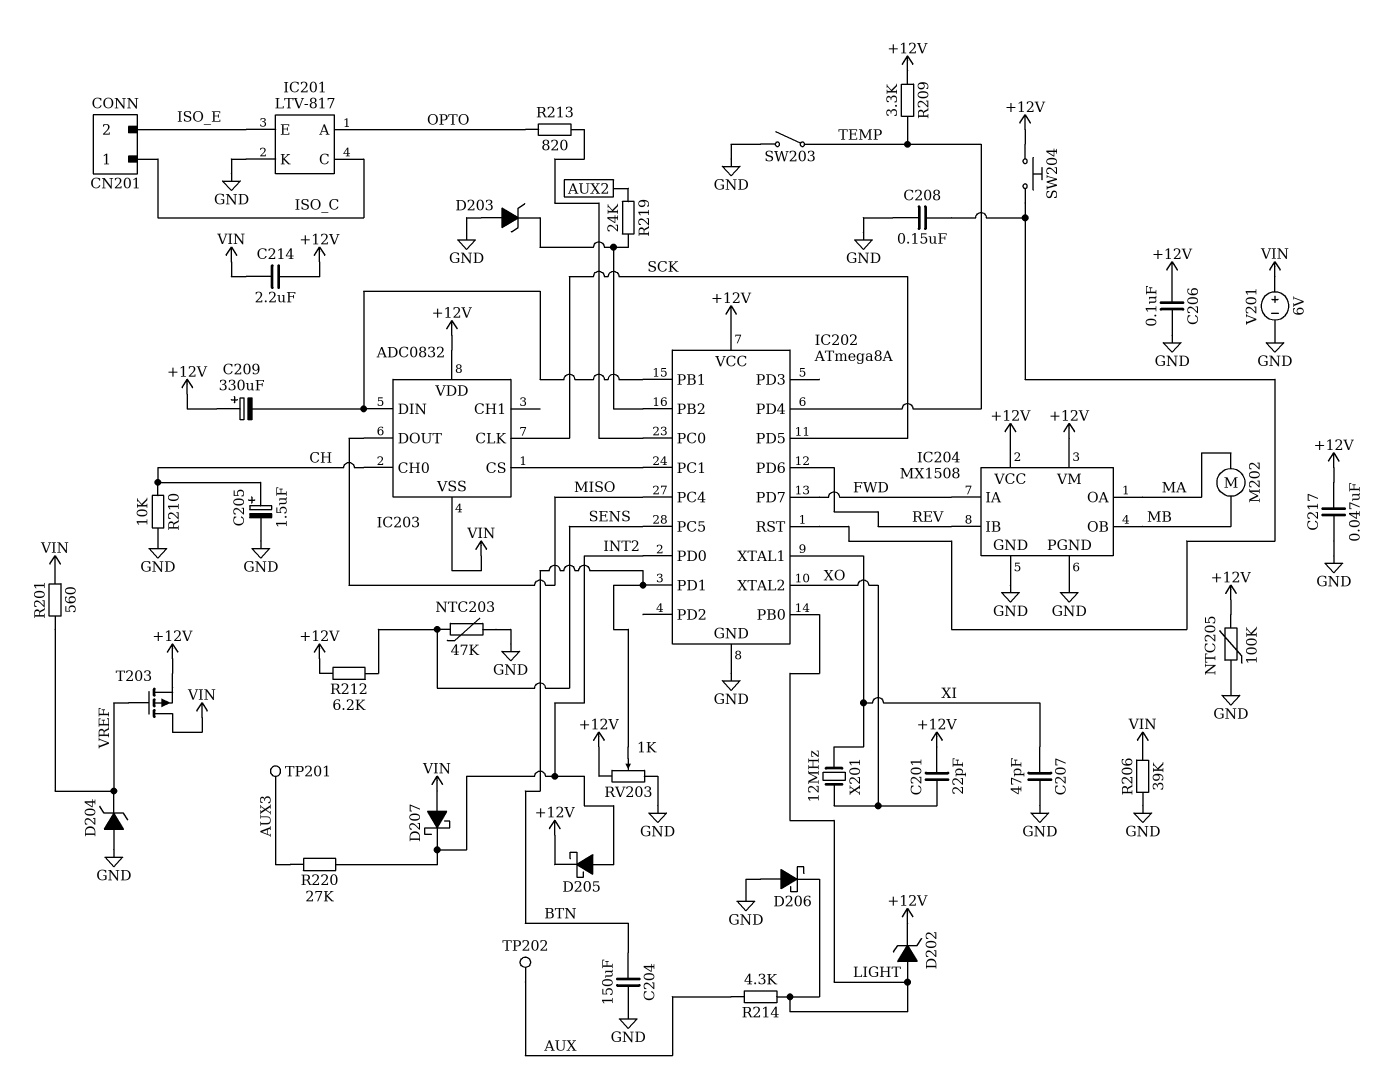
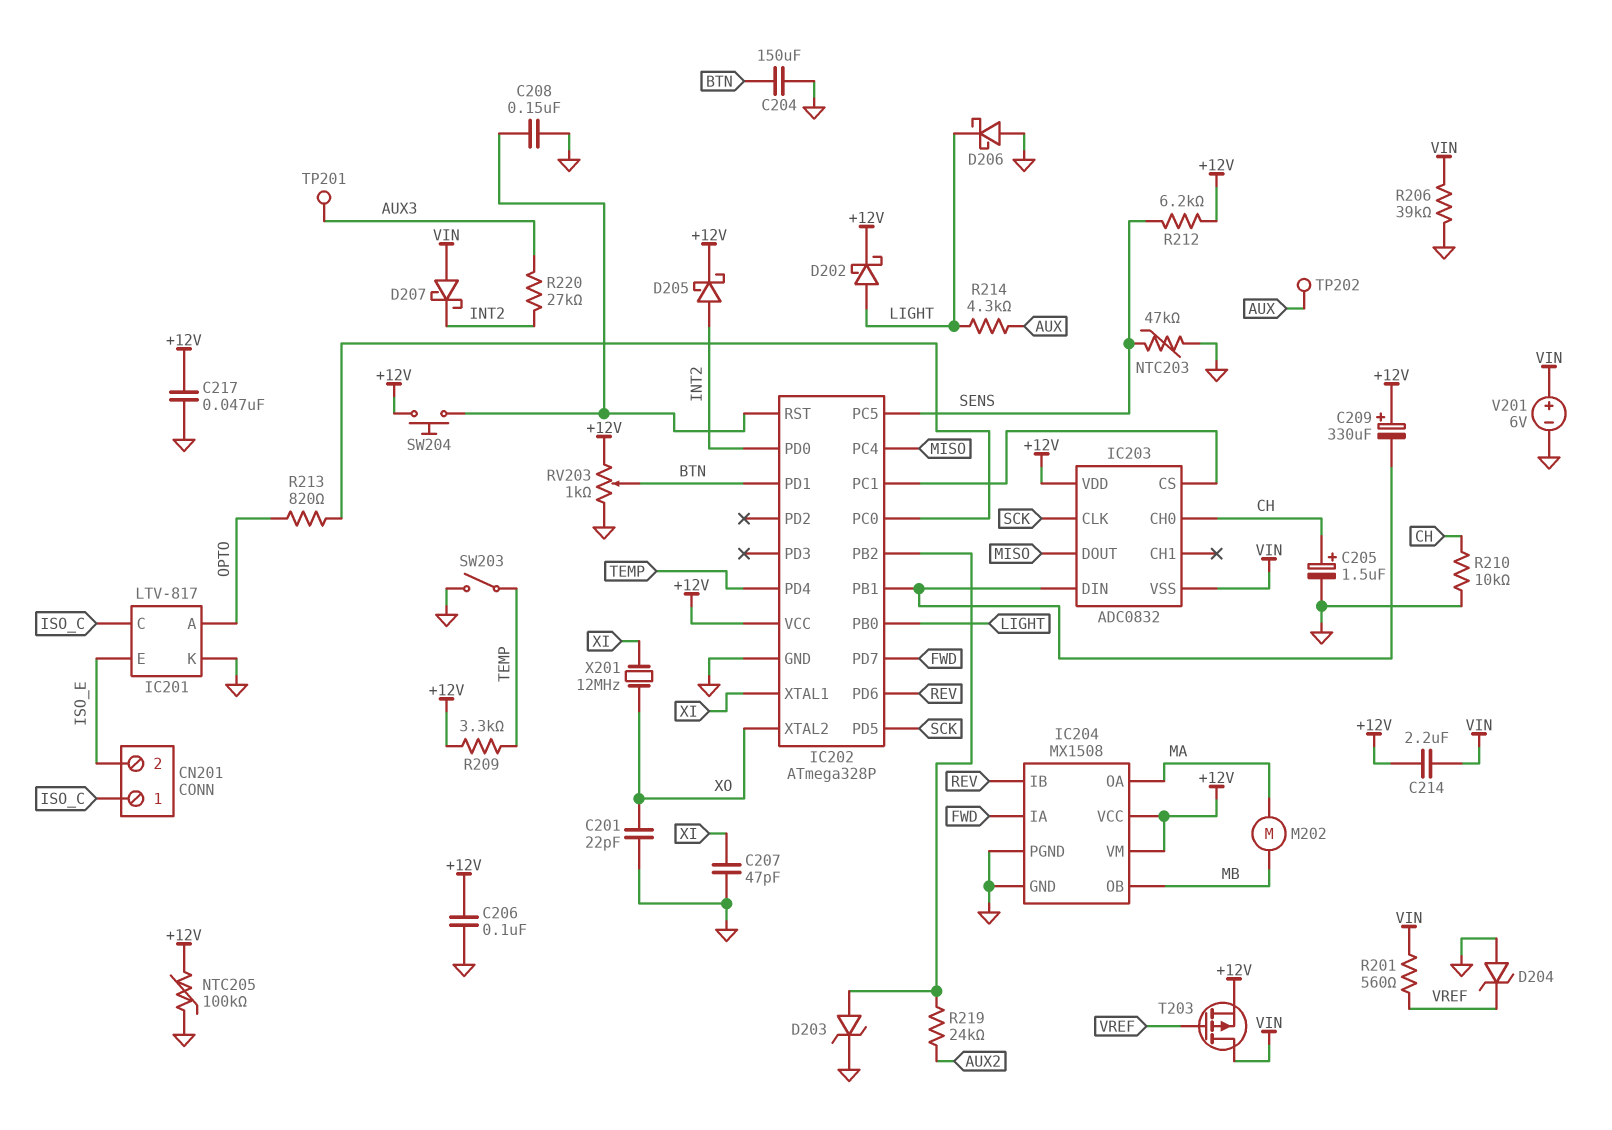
C201: 22pF (+12V, XO) -> 22pF (GND, XO)
D202: zener (A LIGHT, K +12V) -> schottky (A LIGHT, K +12V)
D203: zener (A GND, K IC202/PB2) -> zener (A IC202/PB2, K GND)
IC202: ATmega8A -> ATmega328P

